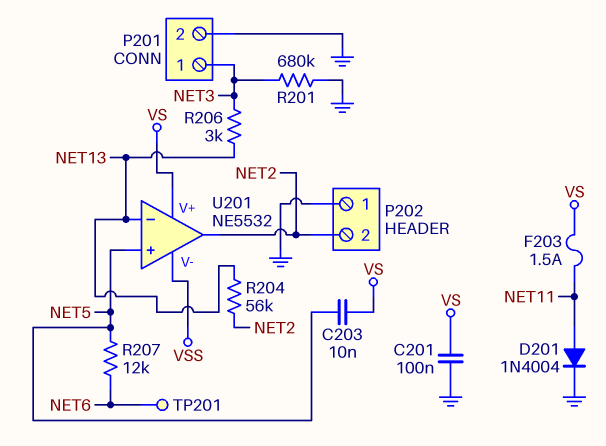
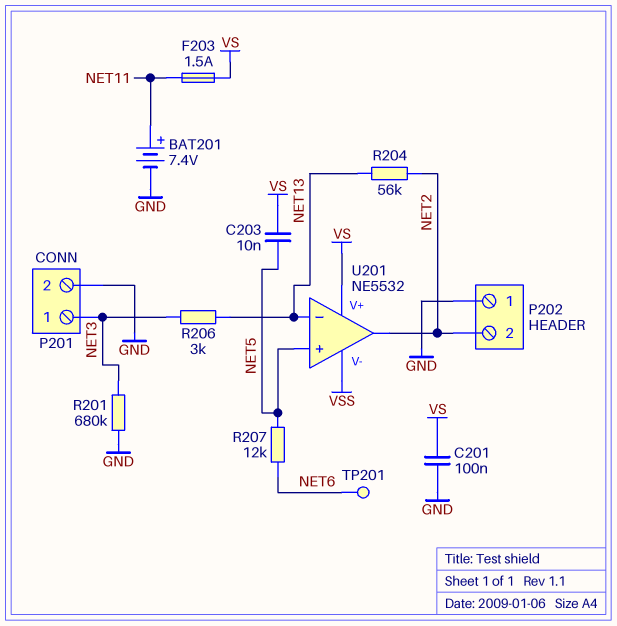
BAT201: none -> 7.4V (plus NET11, minus GND)
D201: diode 1N4004 (A NET11, K GND) -> none

